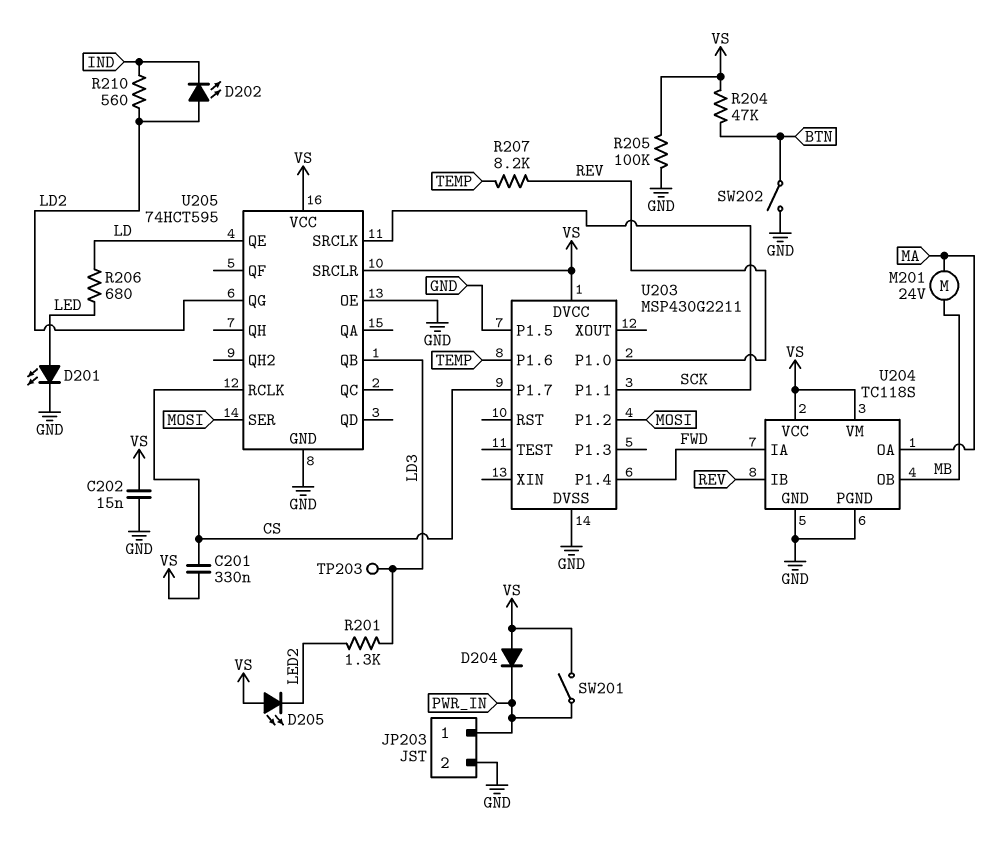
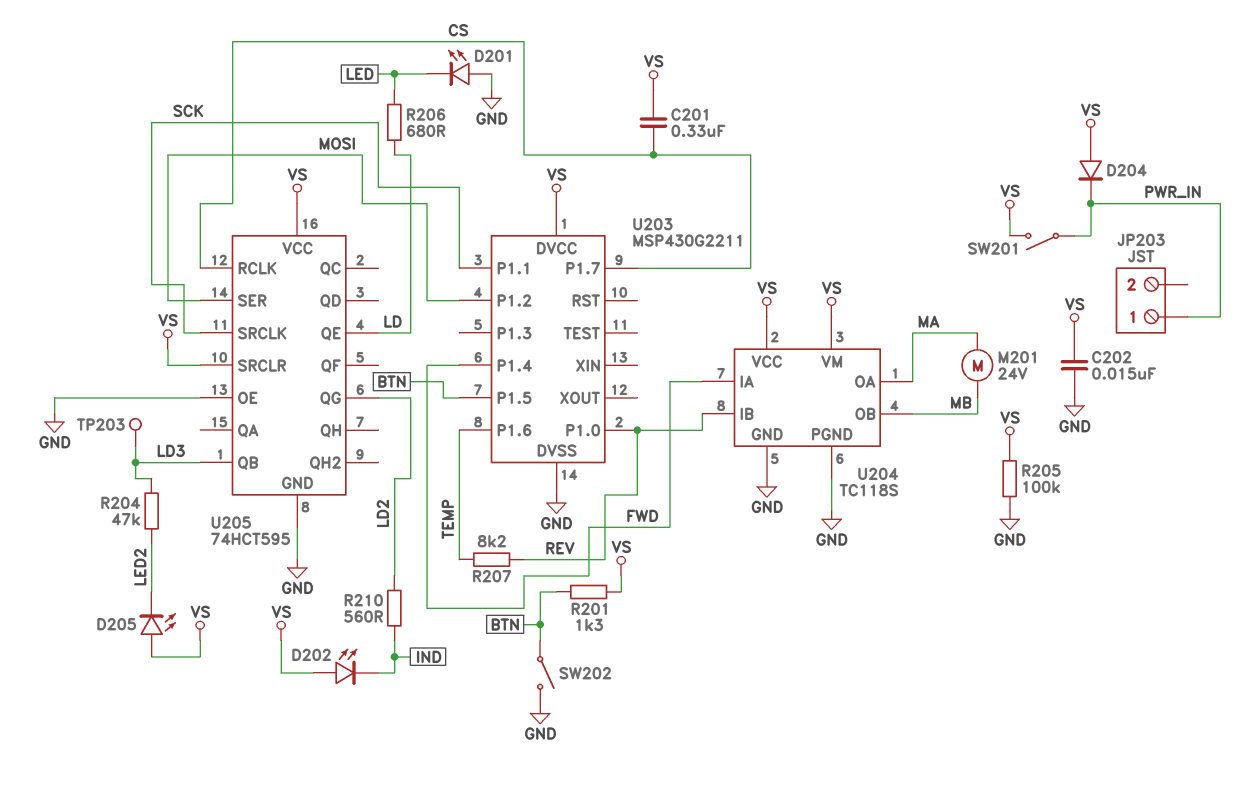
D201: LED (A LED, K GND) -> LED (A GND, K LED)
D202: LED (A LD2, K IND) -> LED (A VS, K IND)
JP203 pin 2: GND -> none
R201: 1.3k (LD3, LED2) -> 1.3k (BTN, VS)
R204: 47k (BTN, VS) -> 47k (LD3, LED2)
U203 pin P1.5: GND -> BTN

